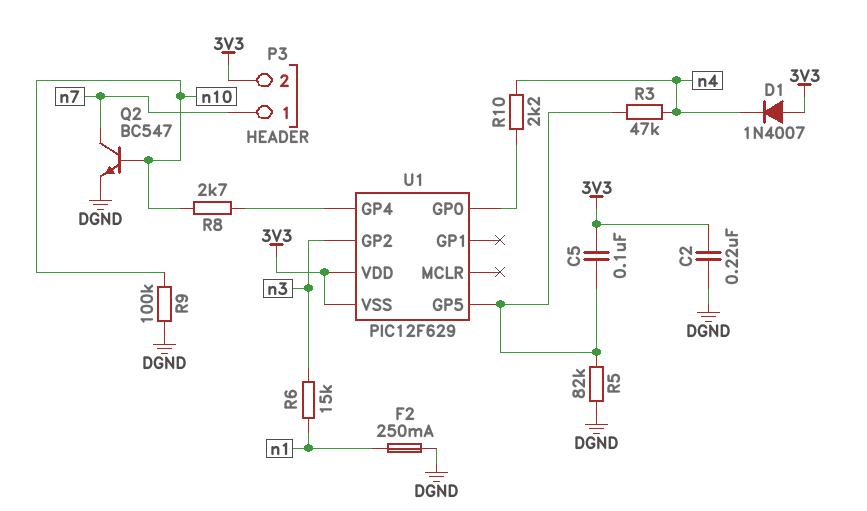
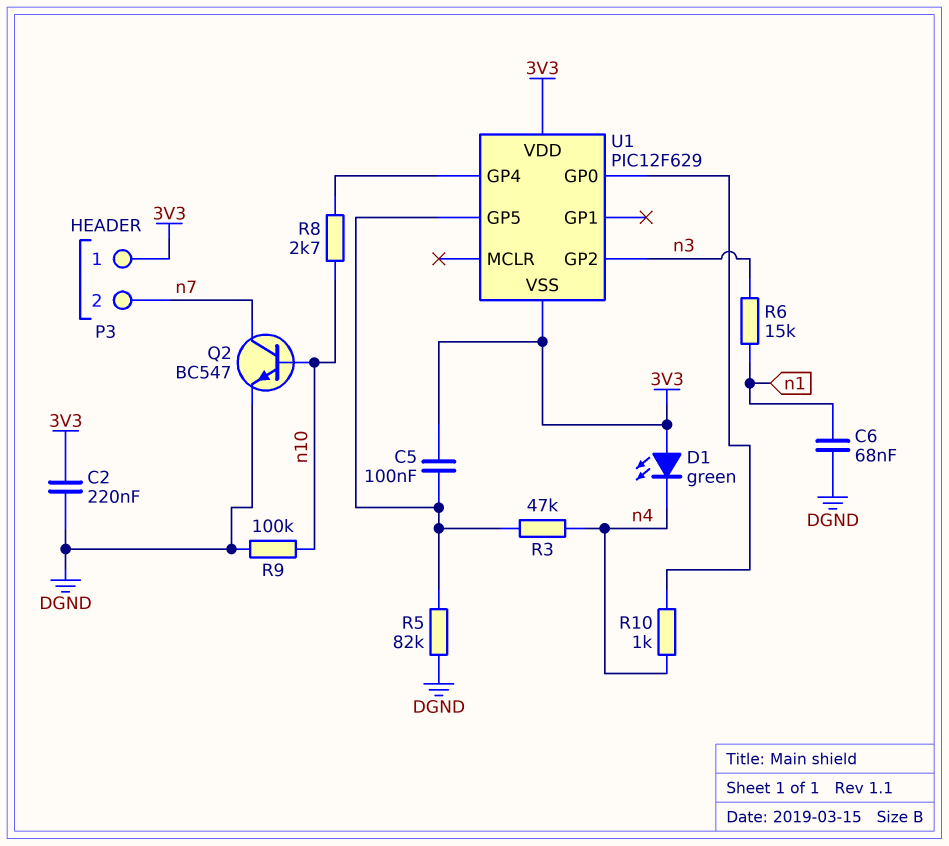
C6: none -> 68nF (DGND, n1)
D1: diode 1N4007 (A 3V3, K n4) -> LED green (A 3V3, K n4)
F2: 250mA (DGND, n1) -> none
P3 pin 1: n7 -> 3V3
P3 pin 2: 3V3 -> n7
R10: 2.2k (U1/GP0, n4) -> 1k (U1/GP0, n4)

